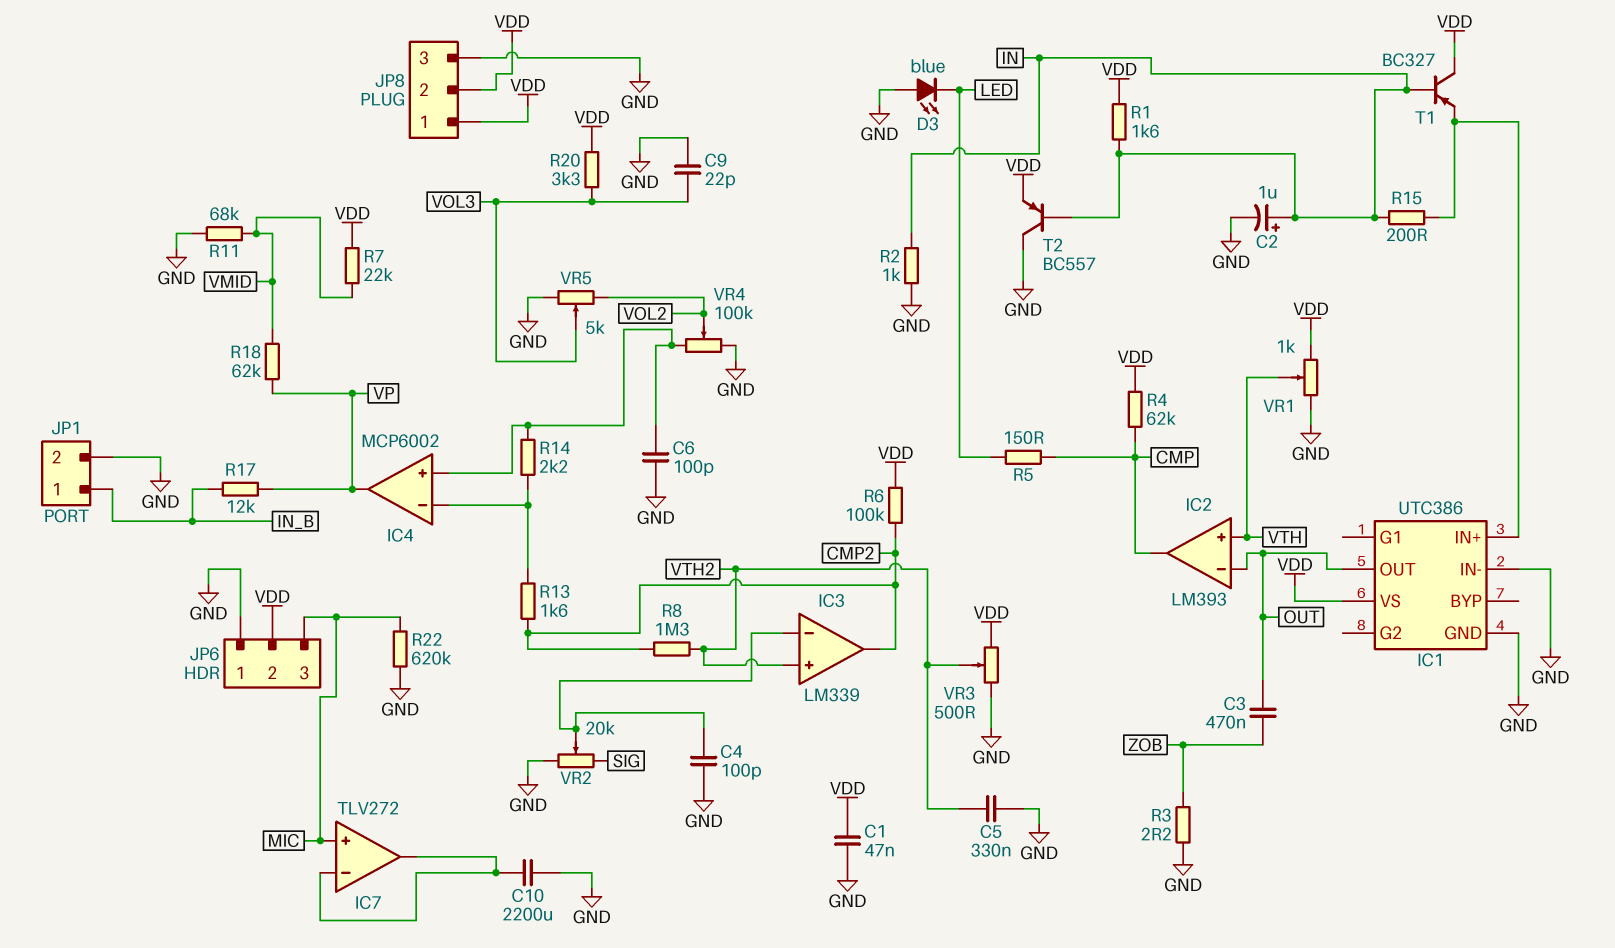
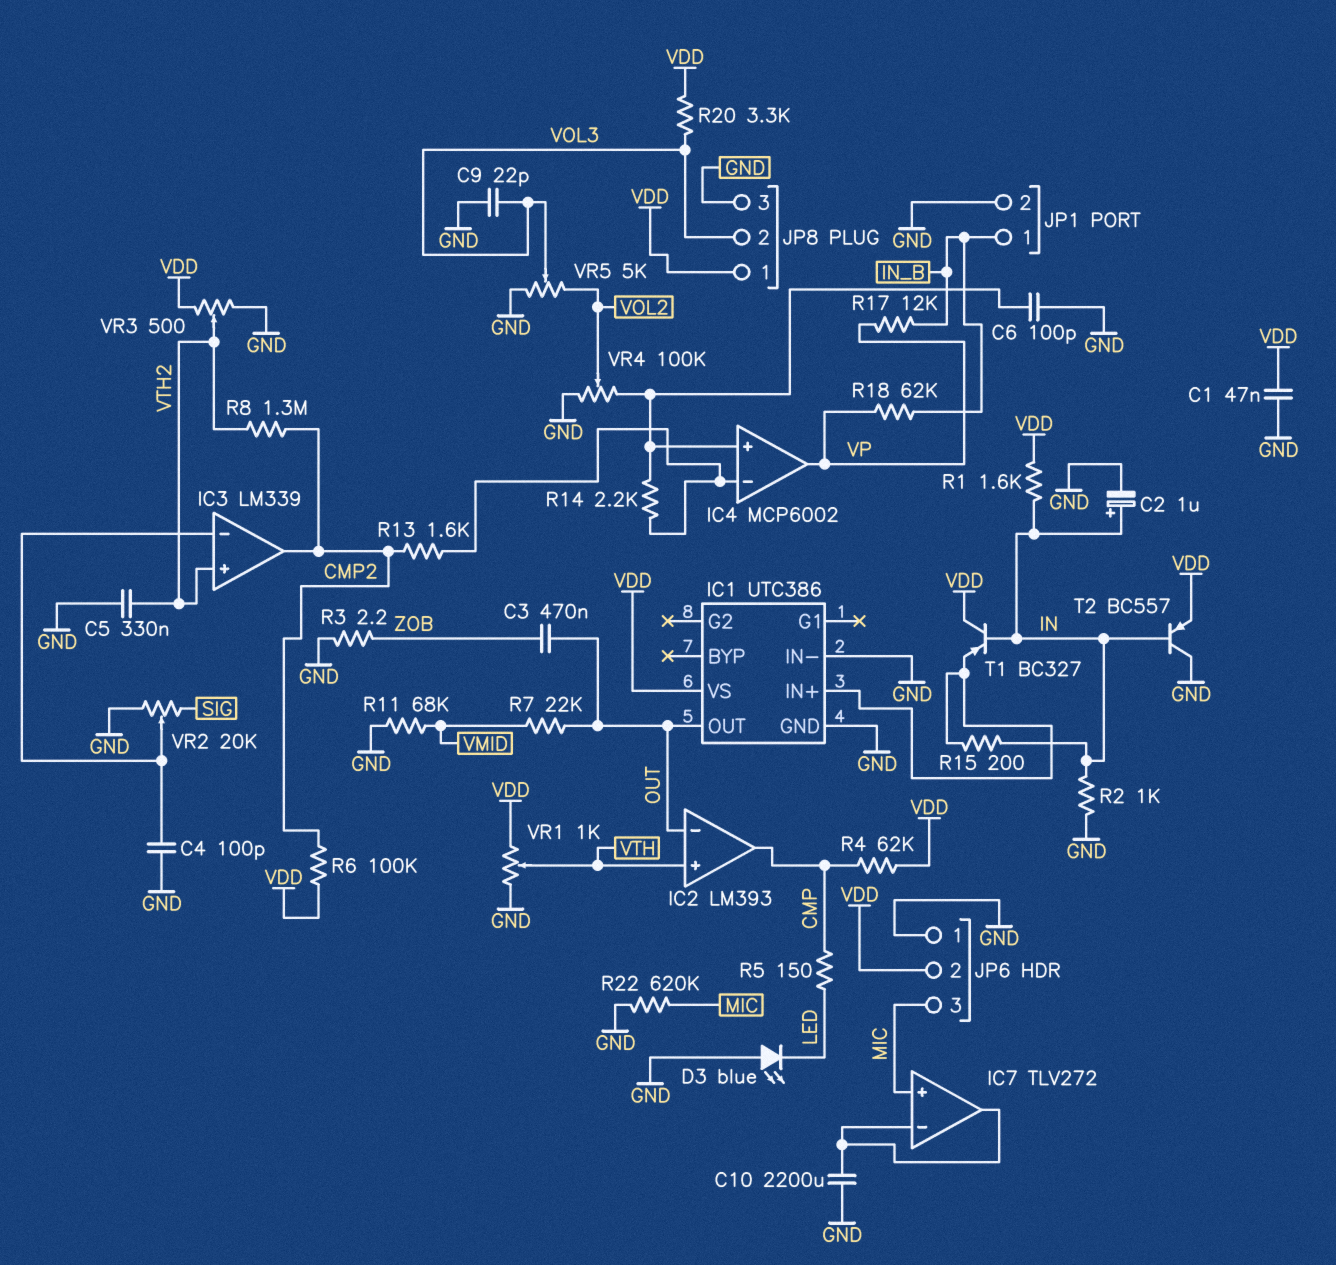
JP8 pin 2: VDD -> VOL3
R7: 22k (VDD, VMID) -> 22k (OUT, VMID)
R18: 62k (VMID, VP) -> 62k (IN_B, VP)

